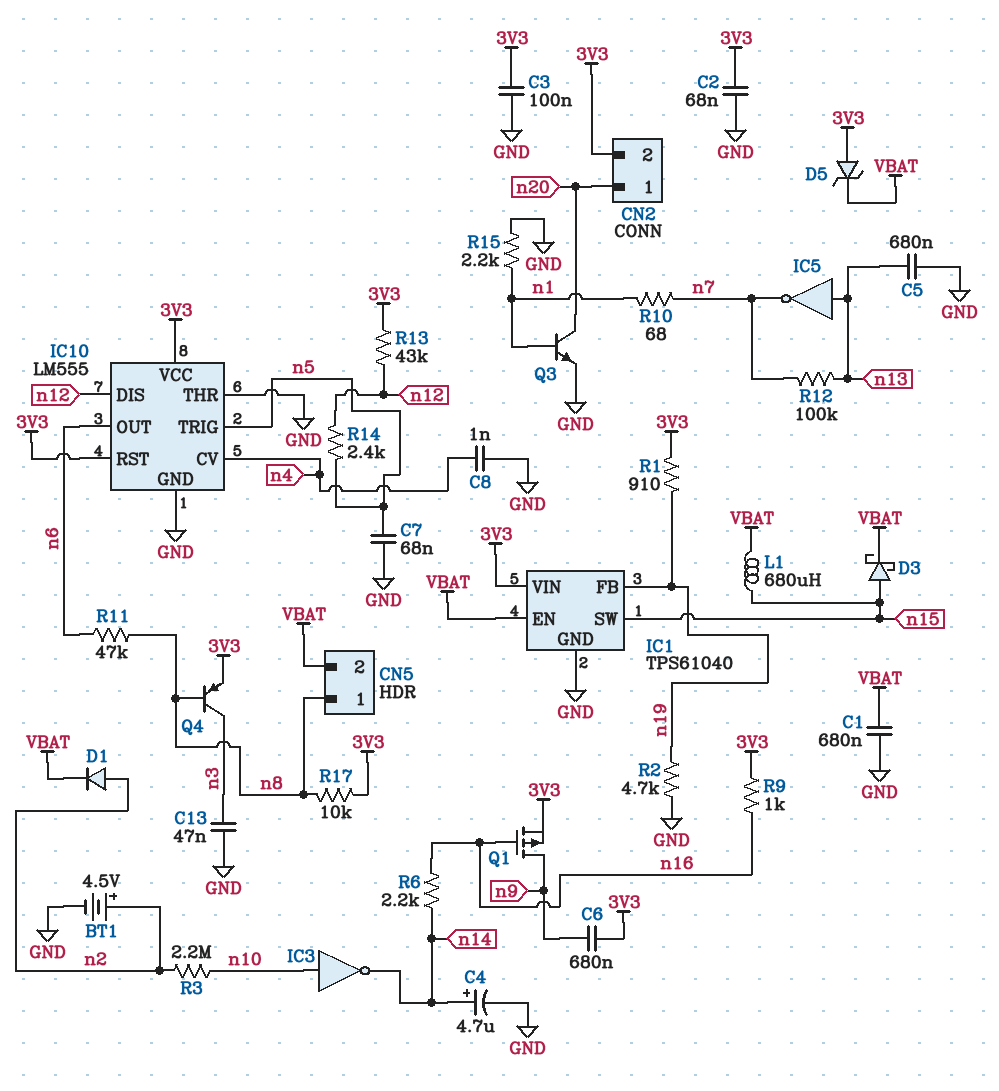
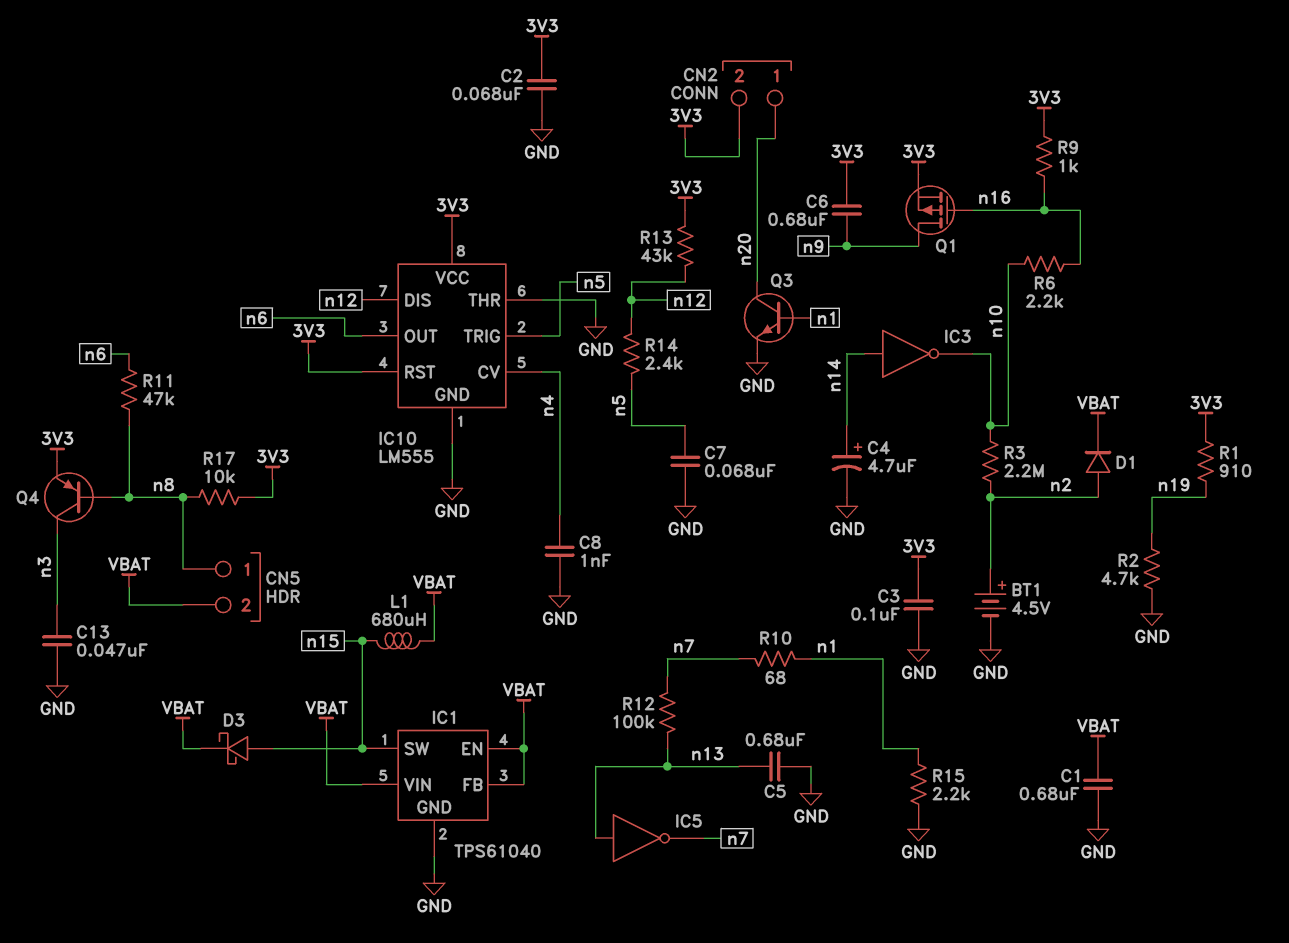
D5: zener (A 3V3, K VBAT) -> none
IC1 pin FB: n19 -> VBAT
IC1 pin VIN: 3V3 -> VBAT
IC3: NOT (in n10, out n14) -> NOT (in n14, out n10)
R6: 2.2k (n14, n16) -> 2.2k (n10, n16)

